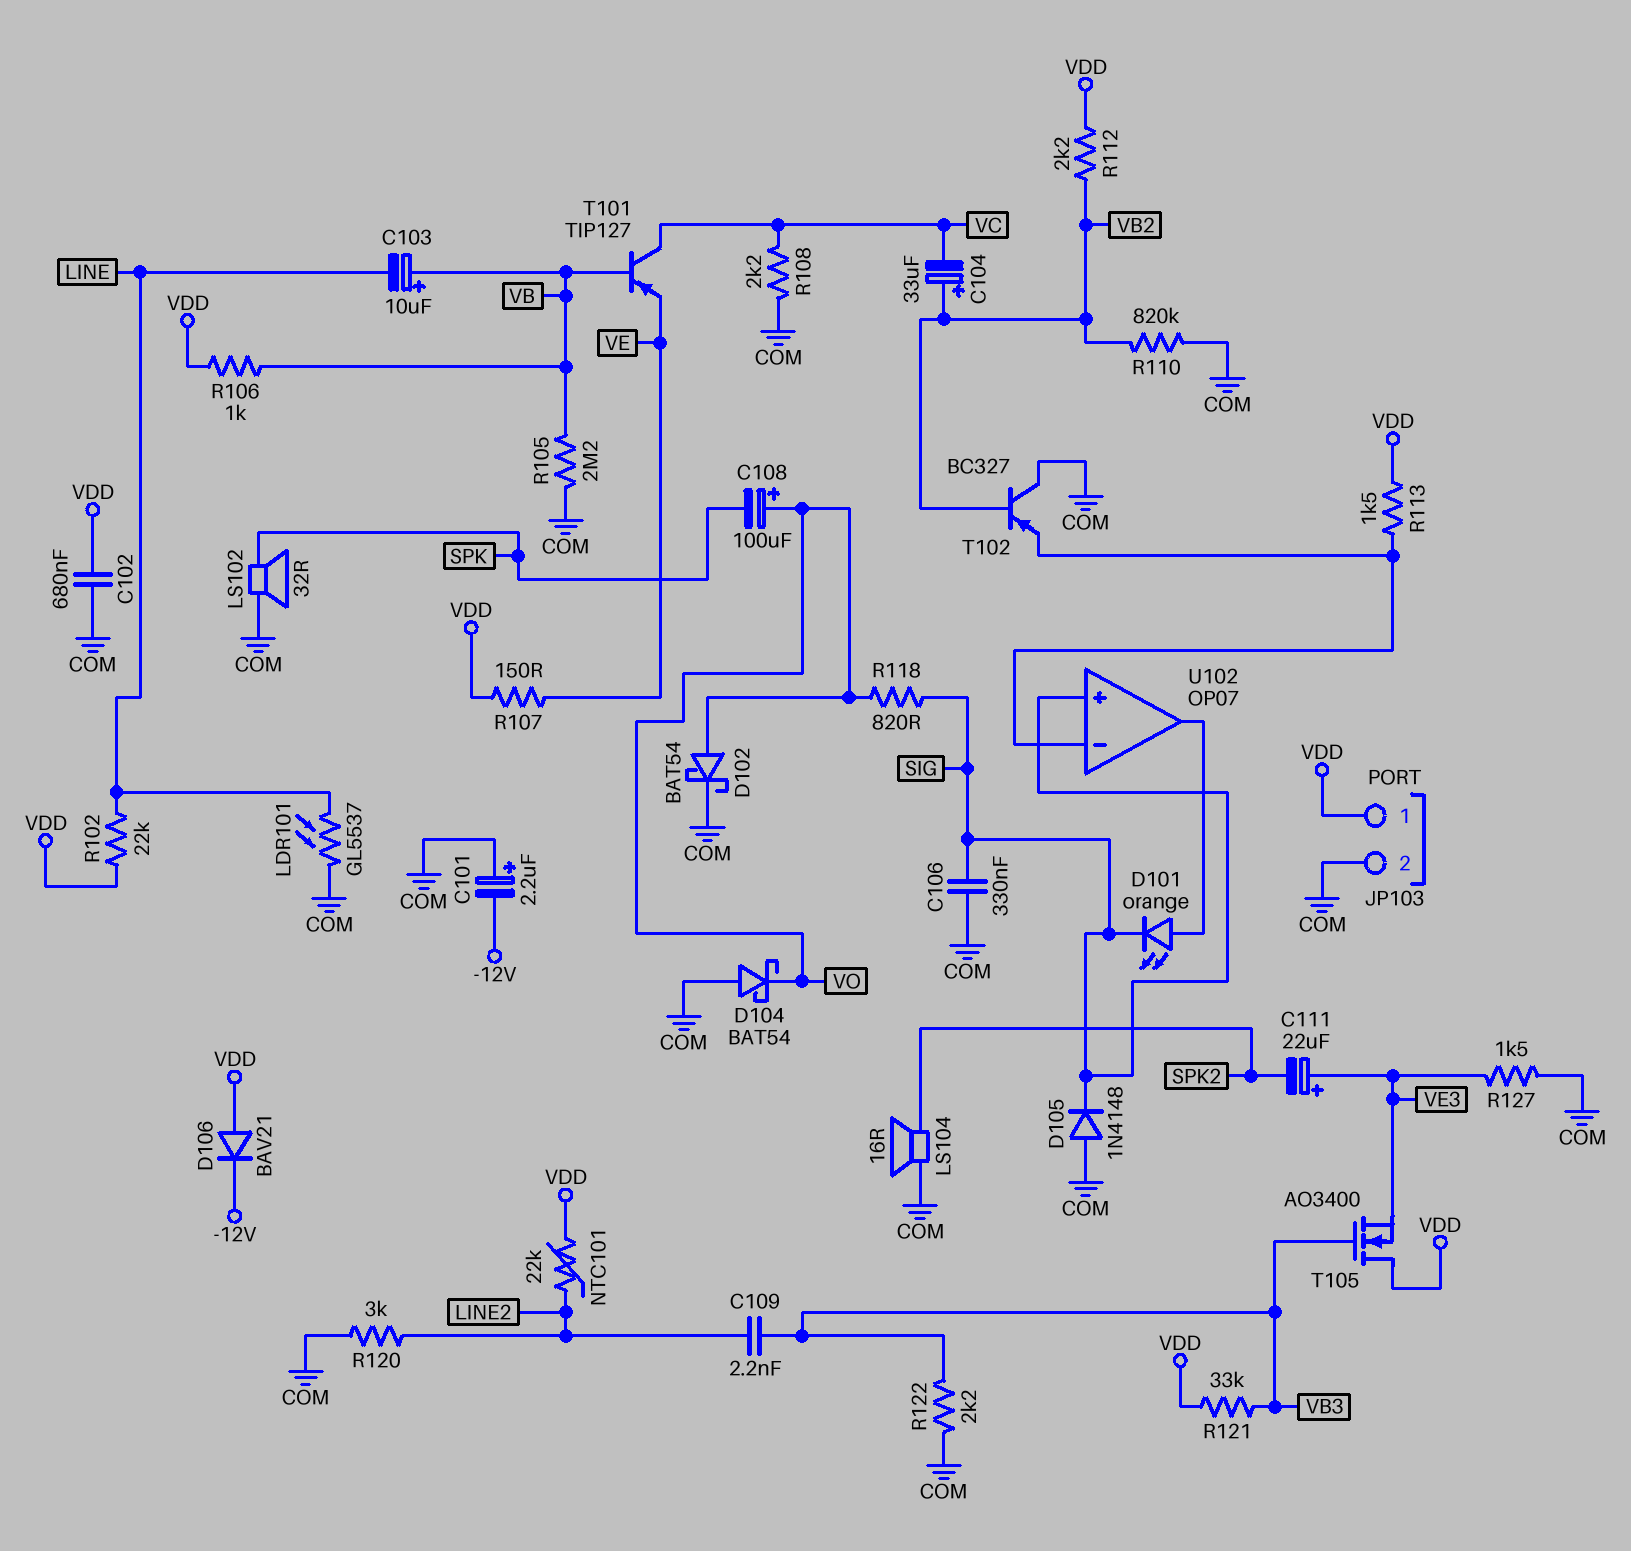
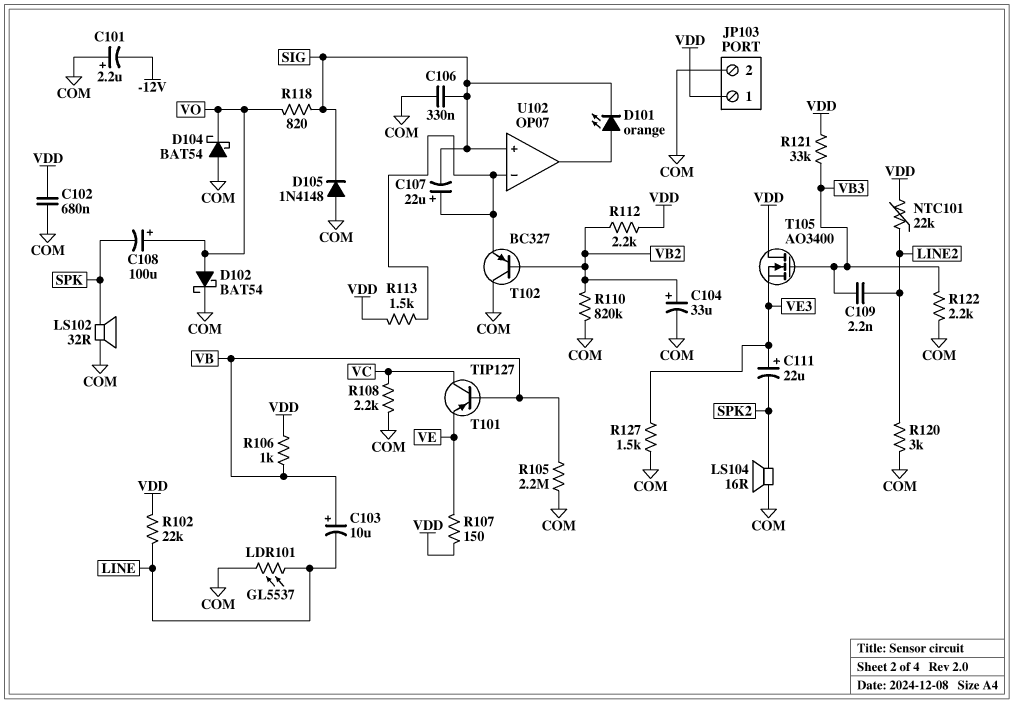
C104: 33uF (plus VB2, minus VC) -> 33uF (plus VB2, minus COM)
C107: none -> 22uF (plus U102/in-, minus SIG)
D106: diode BAV21 (A VDD, K -12V) -> none

